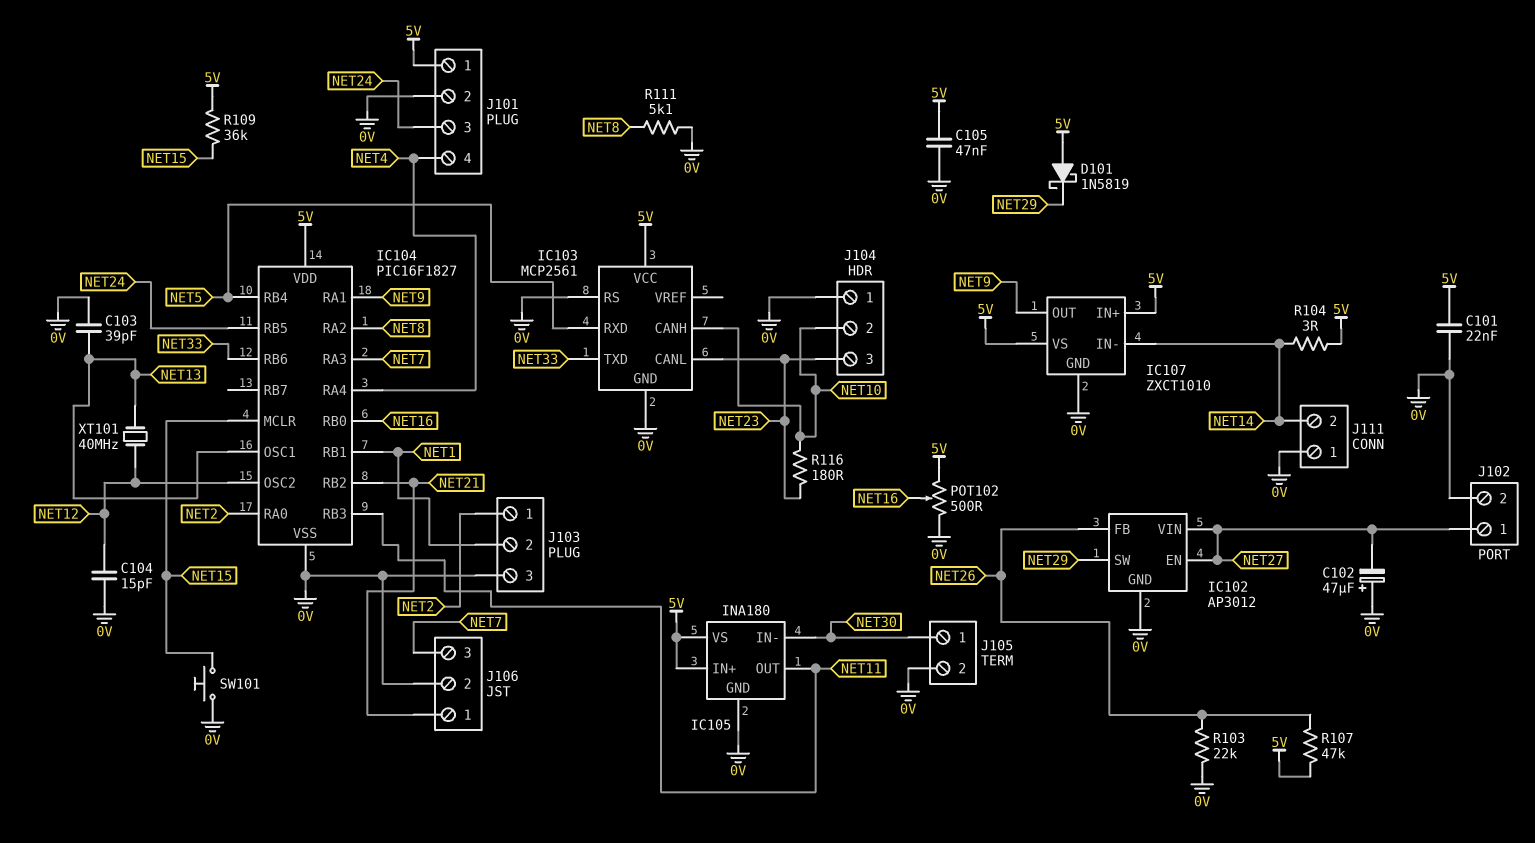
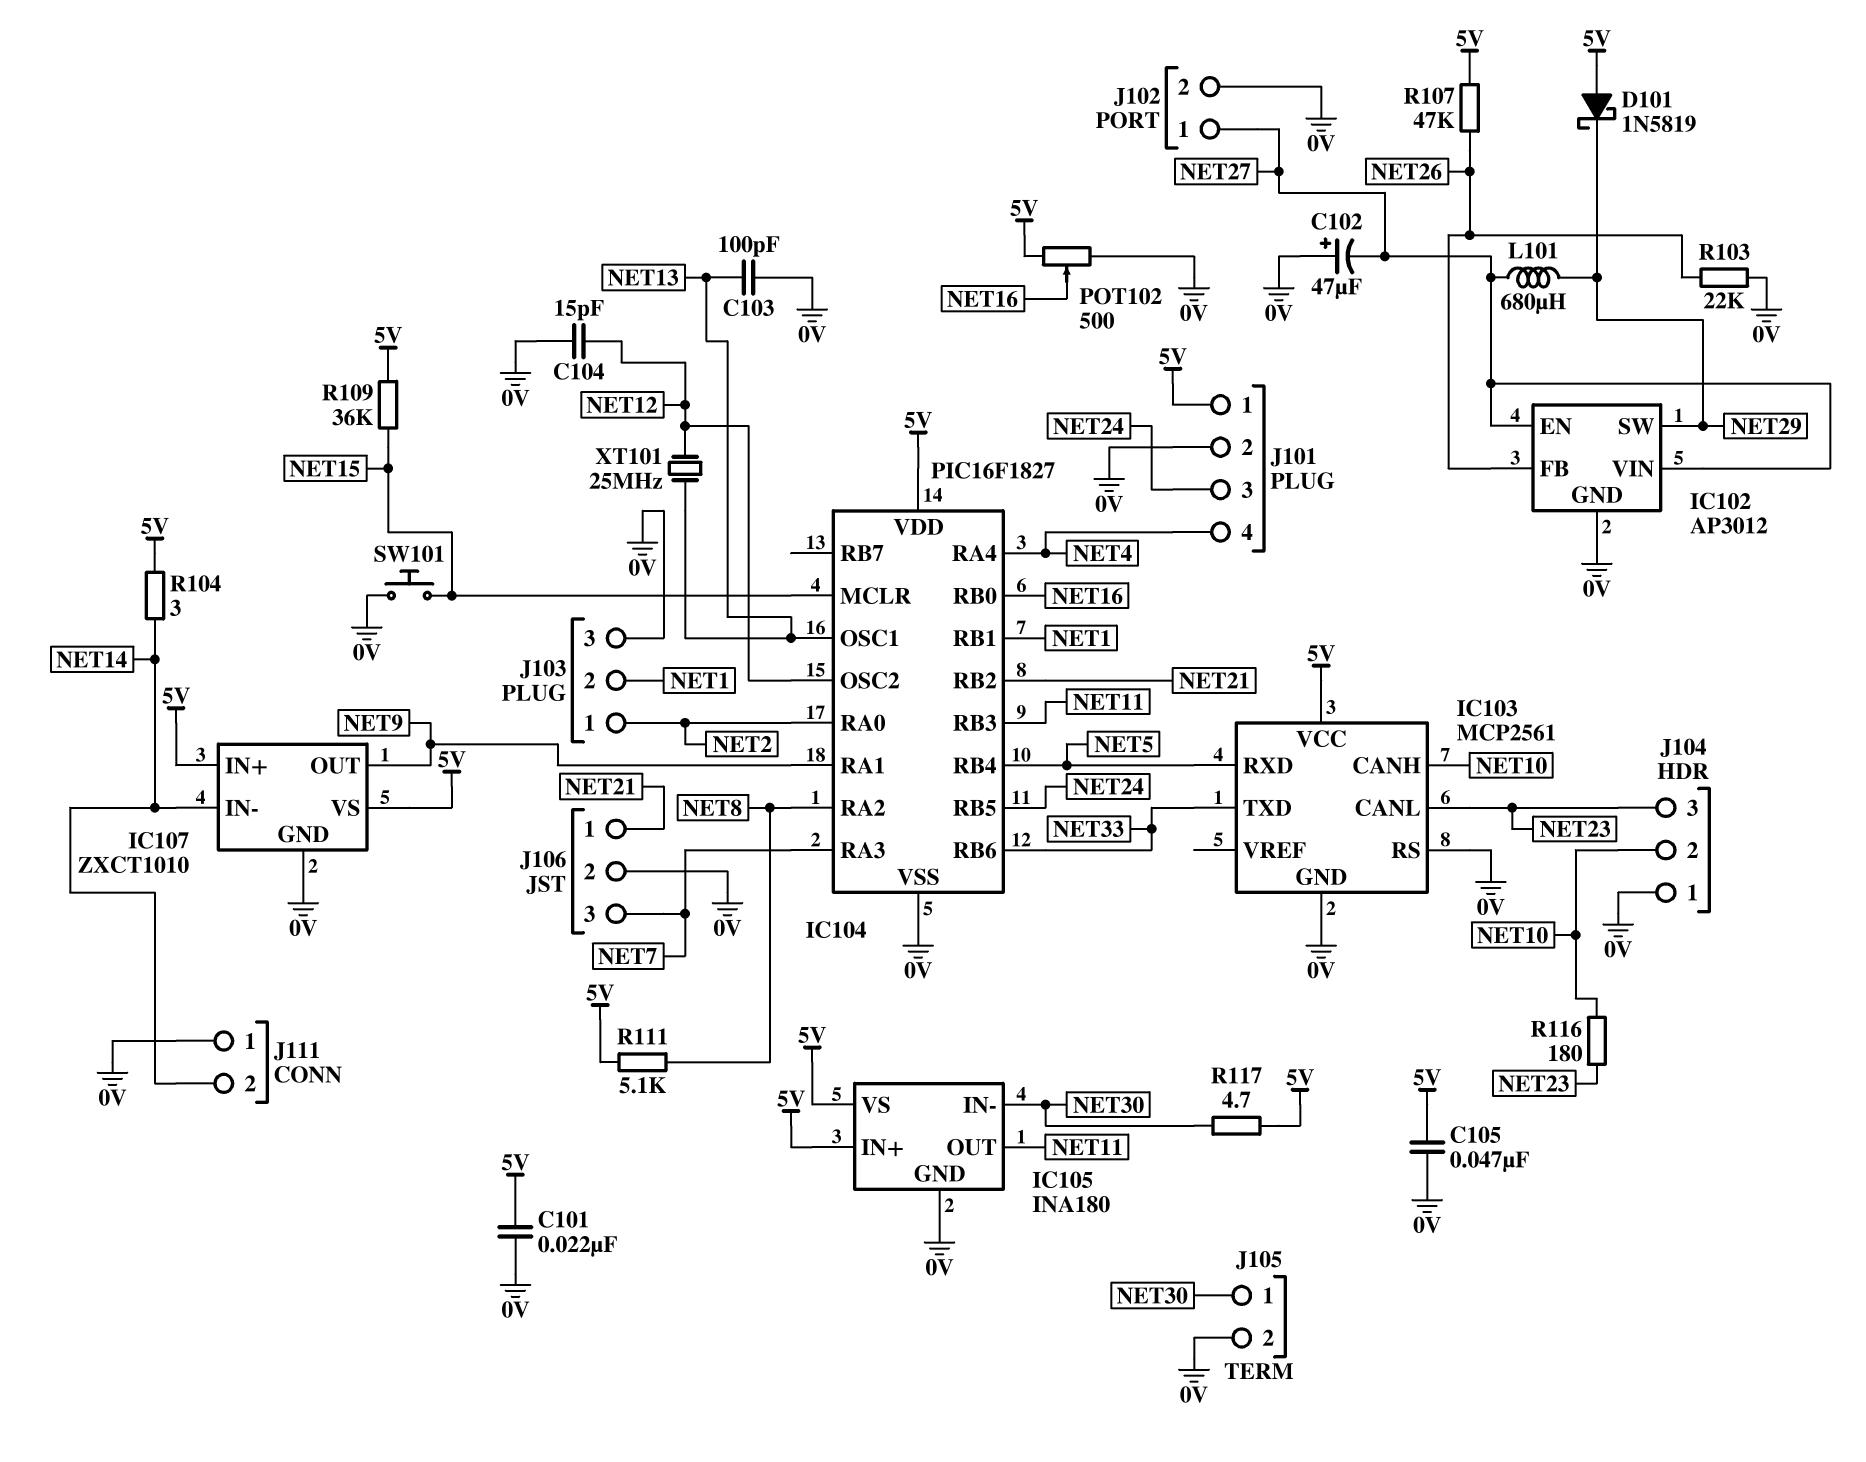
C103: 39pF (0V, NET13) -> 100pF (0V, NET13)
L101: none -> 680uH (NET27, NET29)
R111: 5.1k (0V, NET8) -> 5.1k (5V, NET8)
R117: none -> 4.7 (5V, NET30)
XT101: 40MHz (NET12, NET13) -> 25MHz (NET12, NET13)

